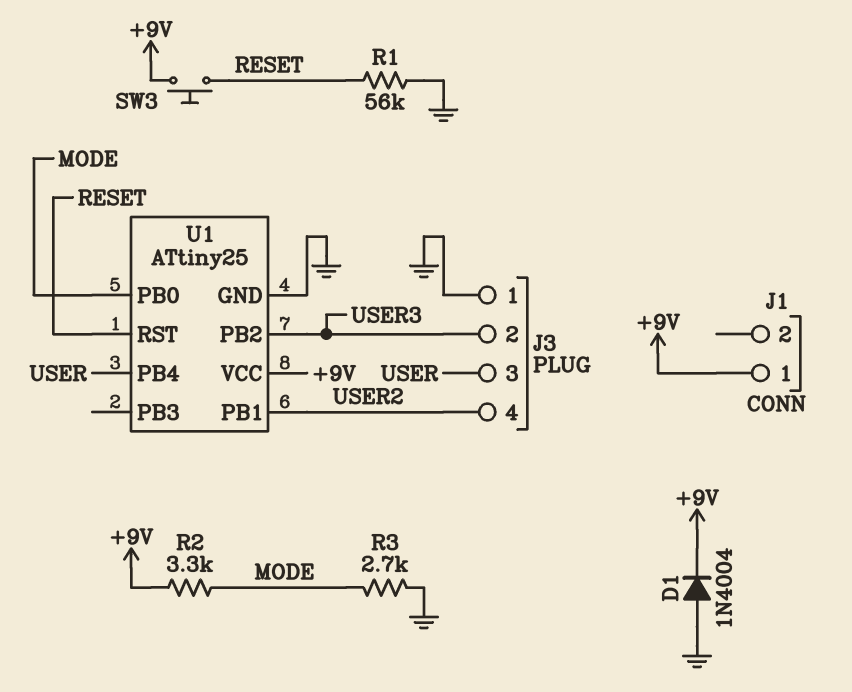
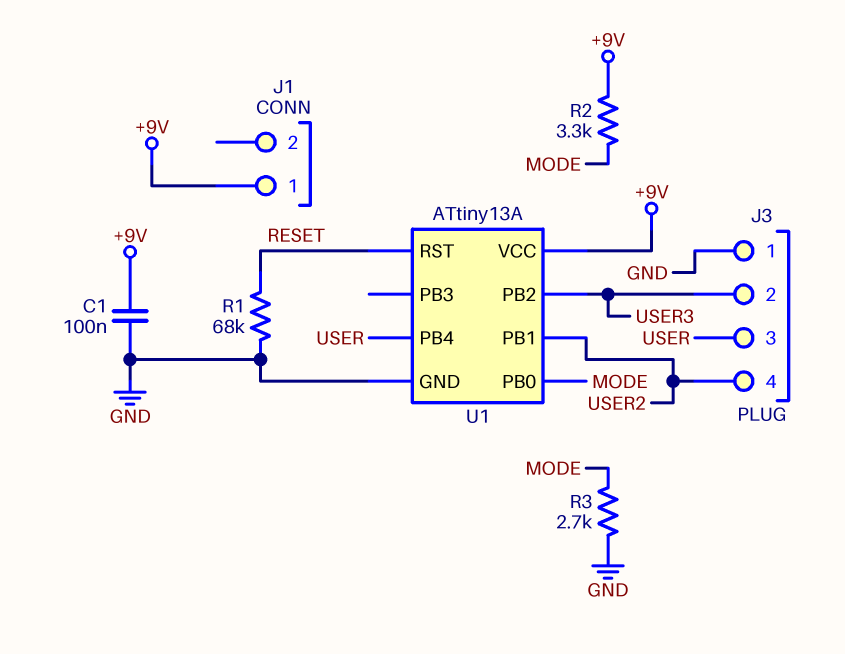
C1: none -> 100nF (+9V, GND)
D1: diode 1N4004 (A GND, K +9V) -> none
R1: 56k (GND, RESET) -> 68k (GND, RESET)
SW3: button (+9V, RESET) -> none
U1: ATtiny25 -> ATtiny13A

